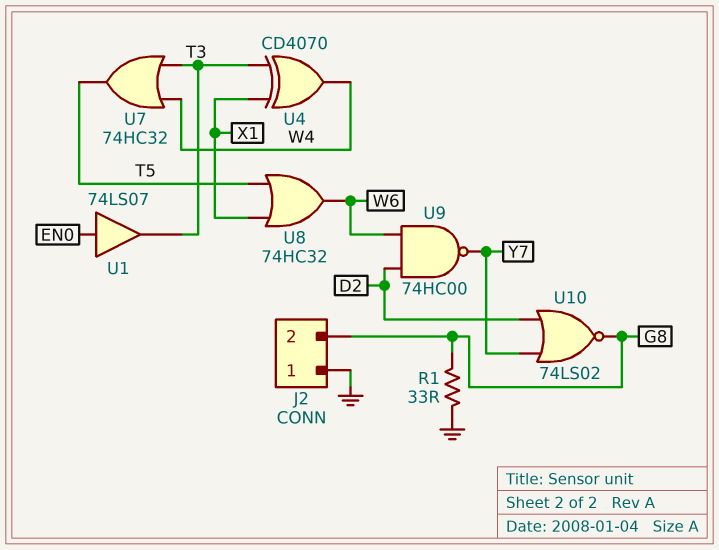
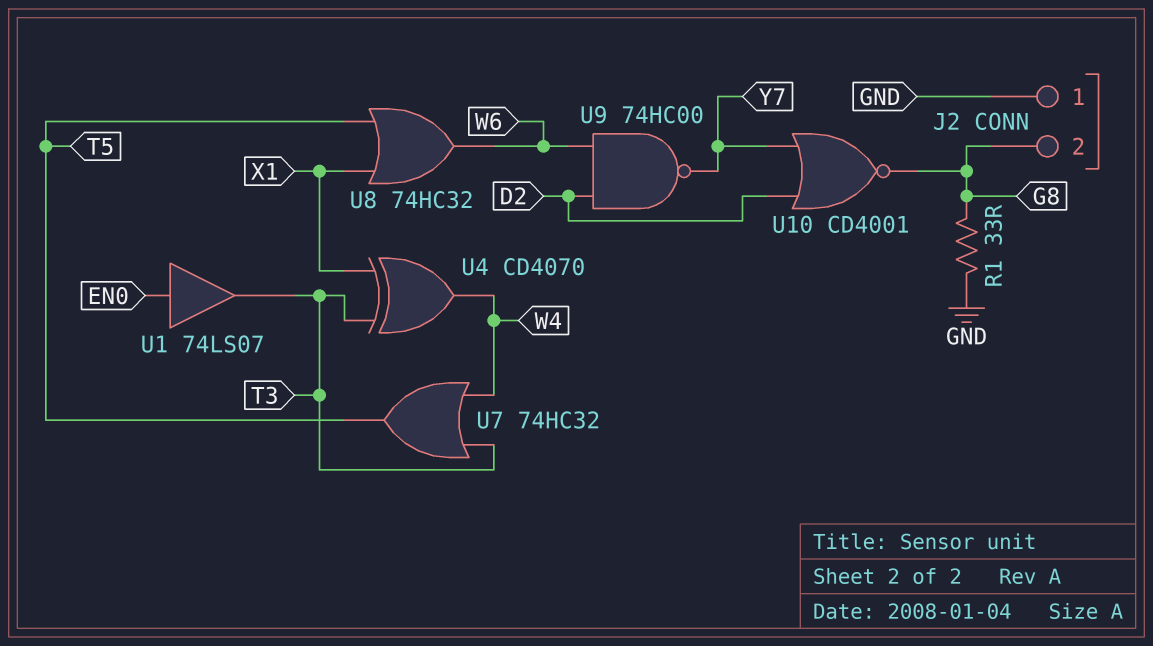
U10: NOR 74LS02 (in D2, in Y7, out G8) -> NOR CD4001 (in D2, in Y7, out G8)

